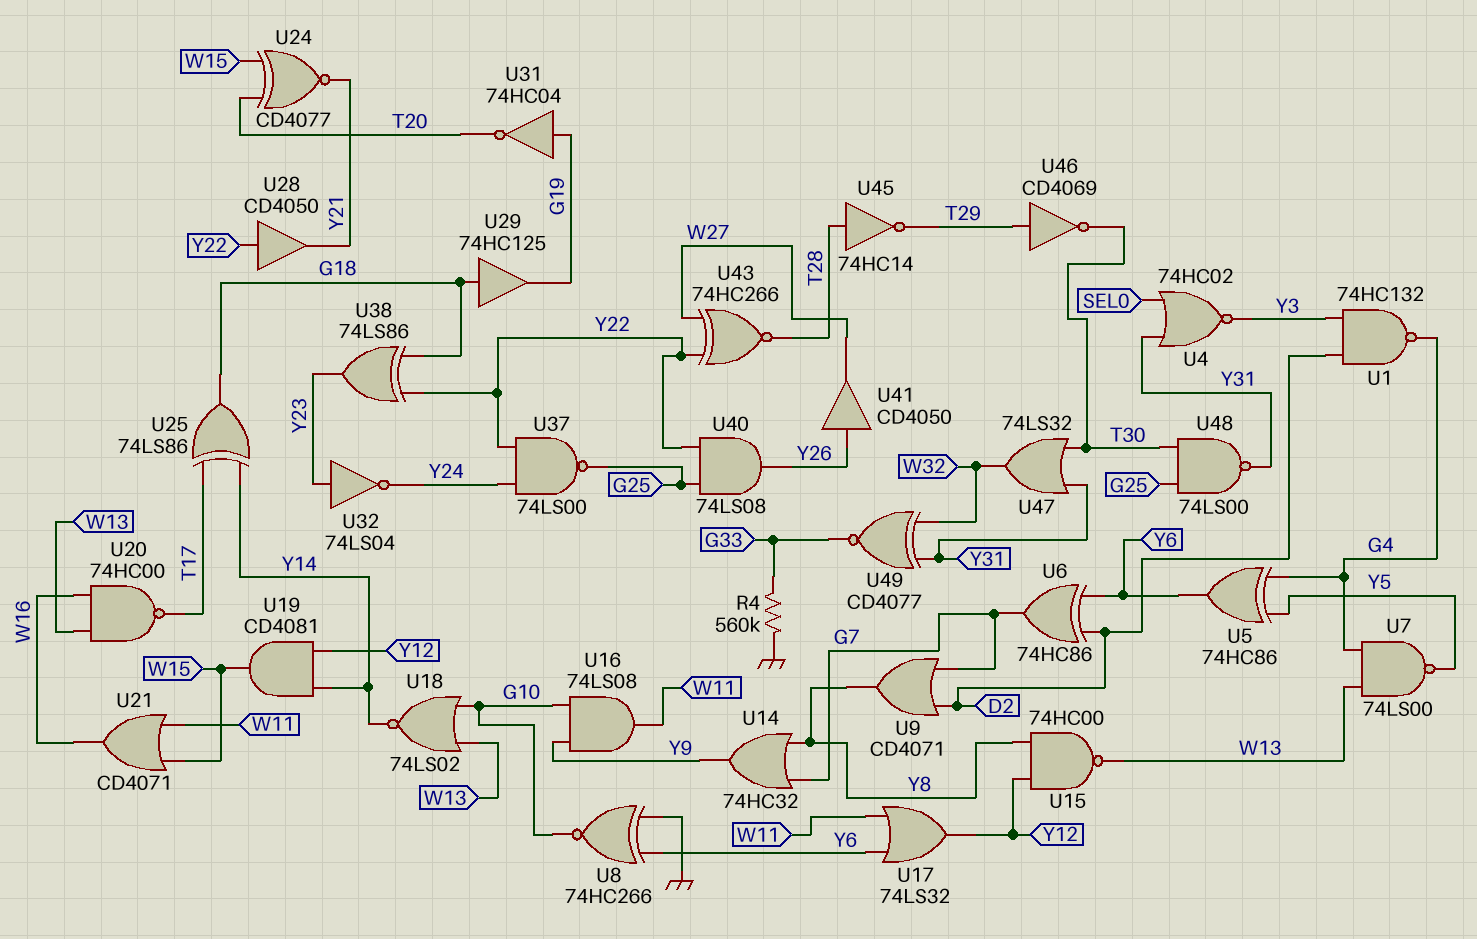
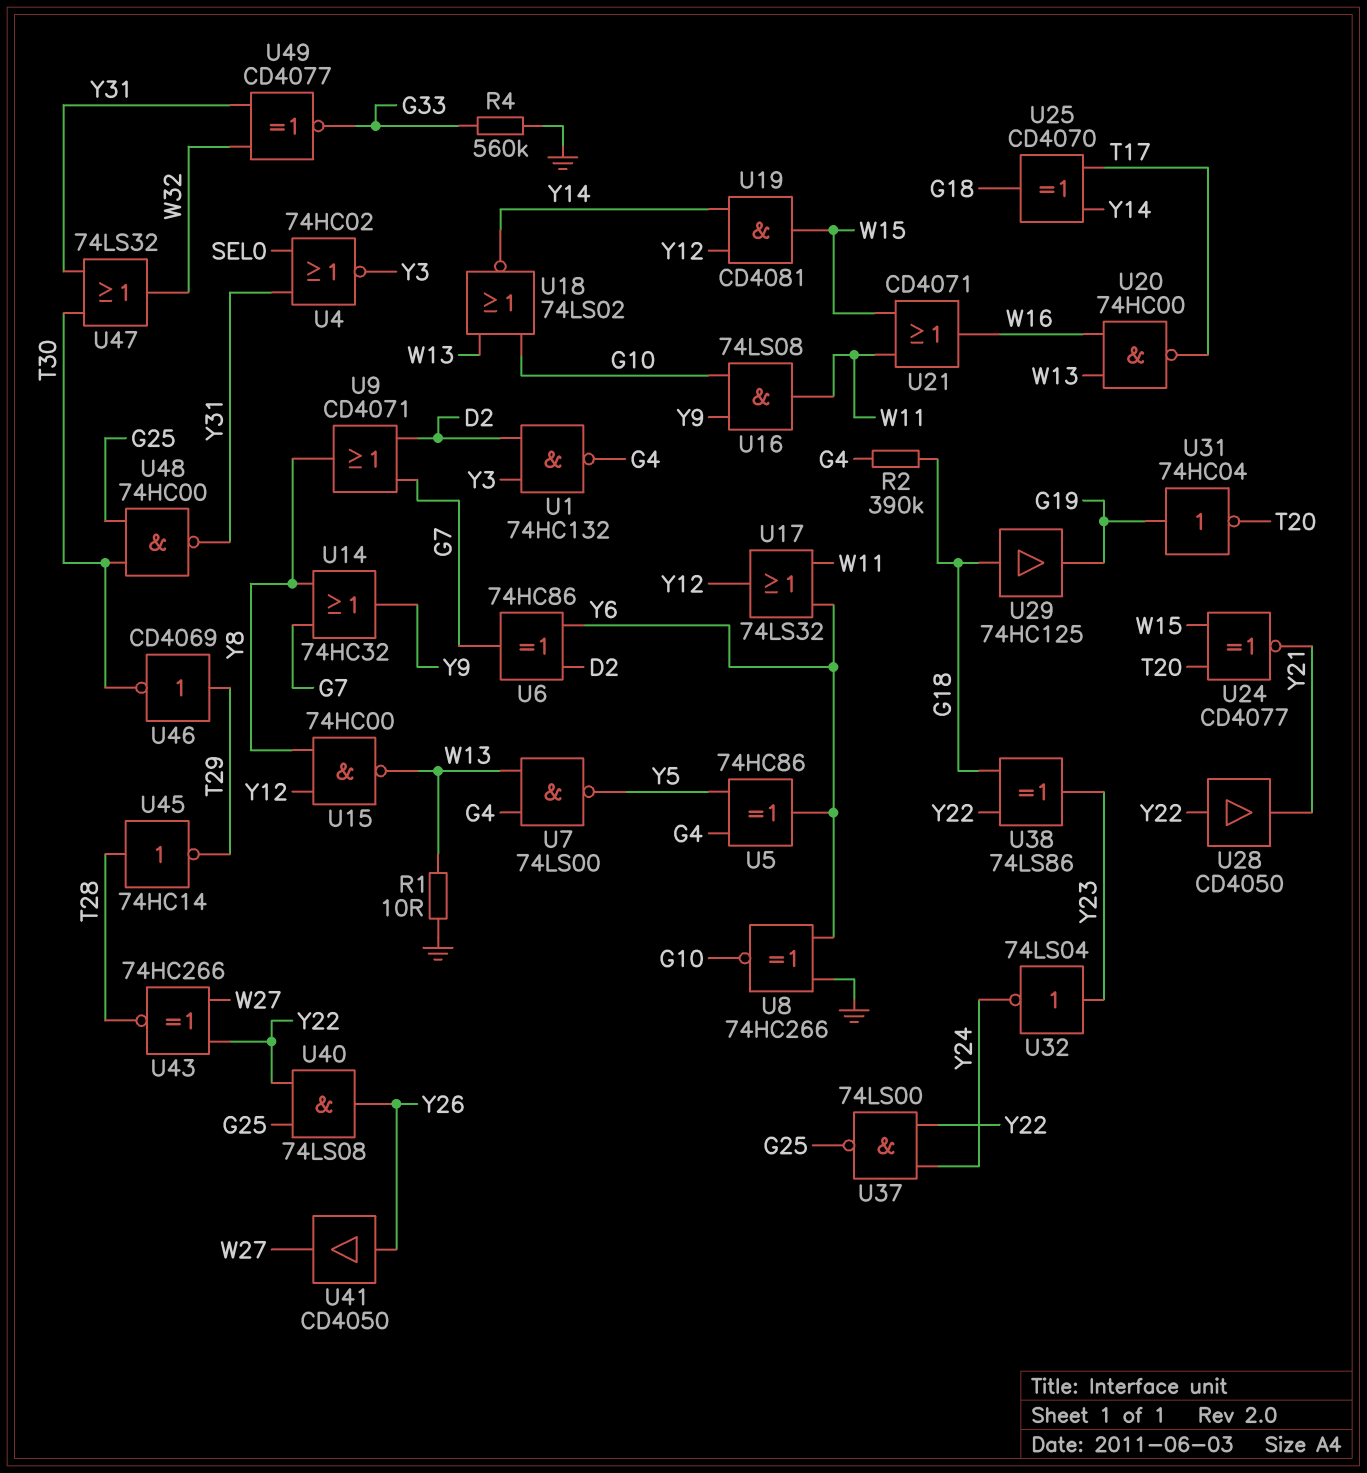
R1: none -> 10 (GND, W13)
R2: none -> 390k (G4, G18)
U25: XOR 74LS86 (in T17, in Y14, out G18) -> XOR CD4070 (in T17, in Y14, out G18)
U48: NAND 74LS00 (in G25, in T30, out Y31) -> NAND 74HC00 (in G25, in T30, out Y31)

